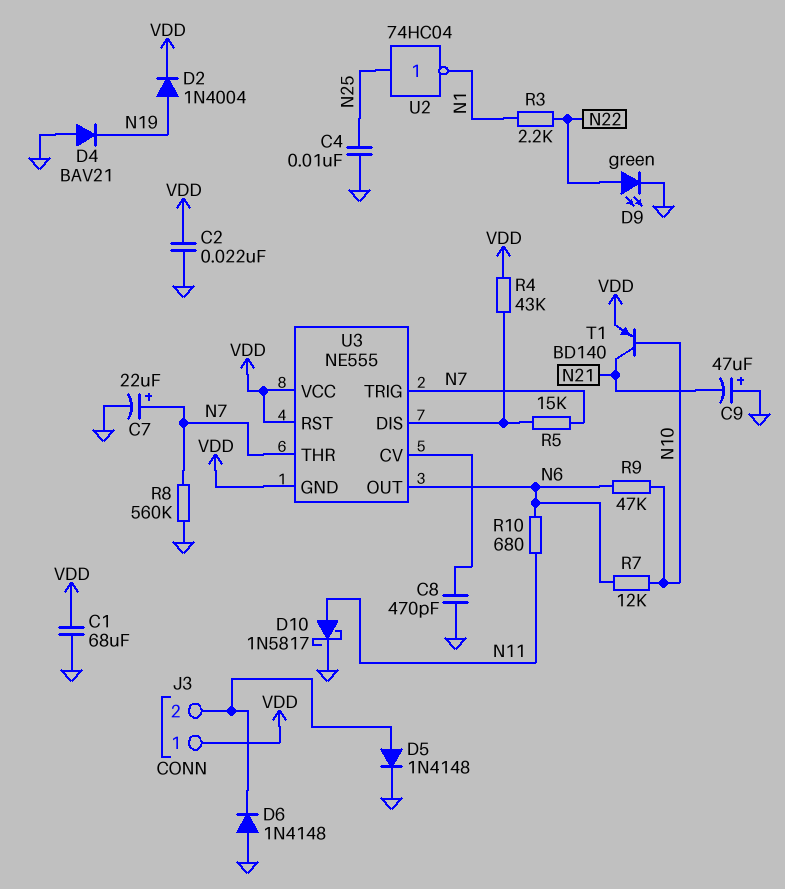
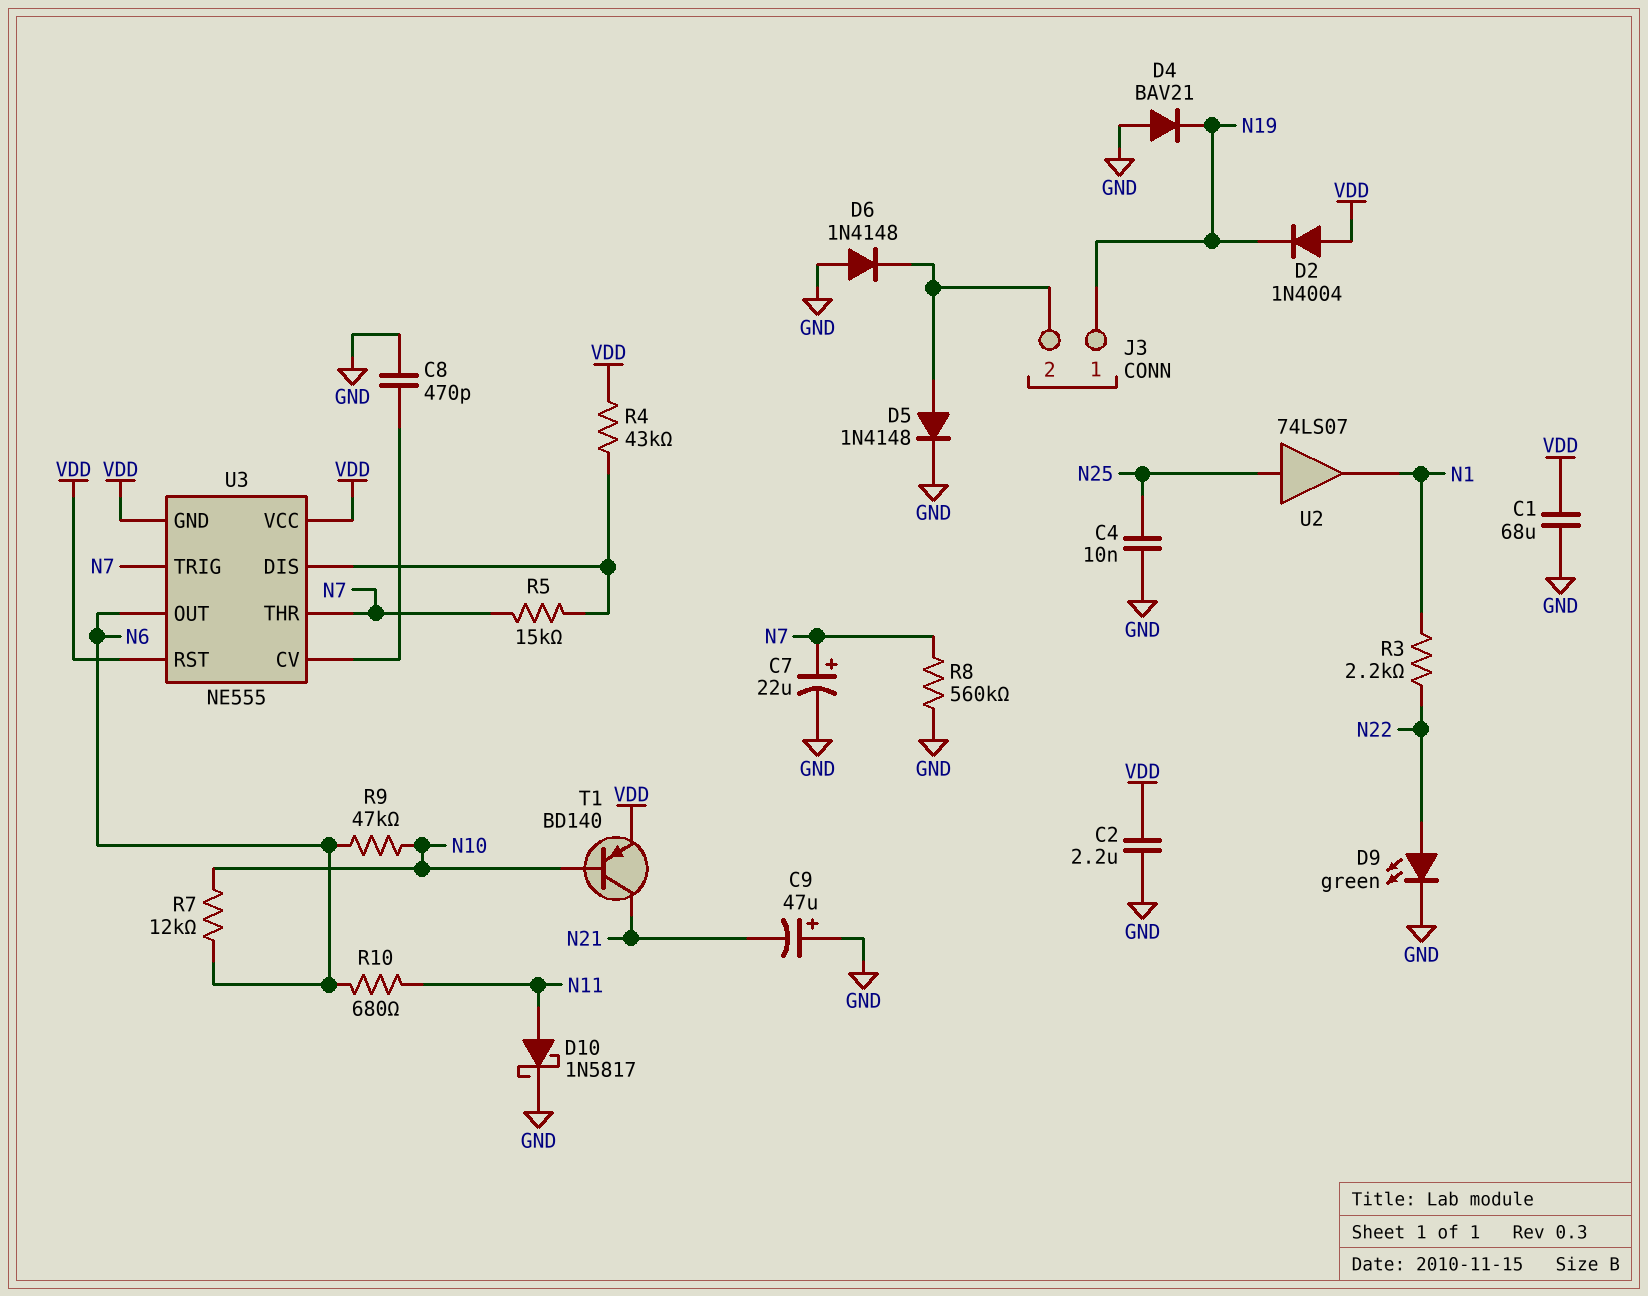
C2: 22nF (GND, VDD) -> 2.2uF (GND, VDD)
D2: diode 1N4004 (A N19, K VDD) -> diode 1N4004 (A VDD, K N19)
J3 pin 1: VDD -> N19
U2: NOT 74HC04 (in N25, out N1) -> buffer 74LS07 (in N25, out N1)

